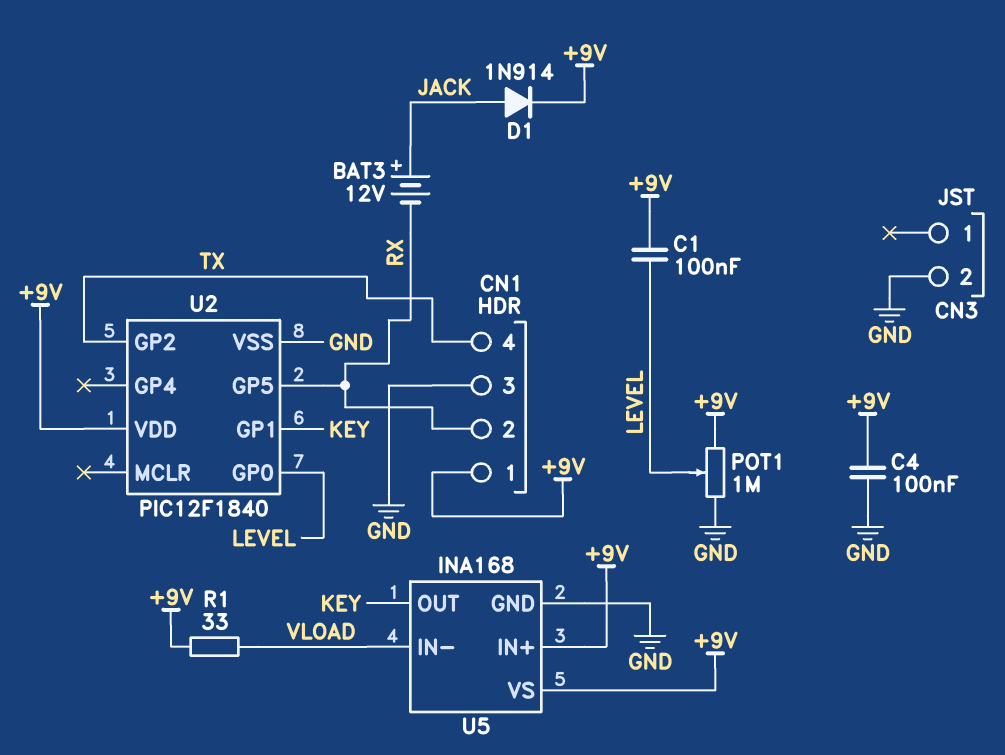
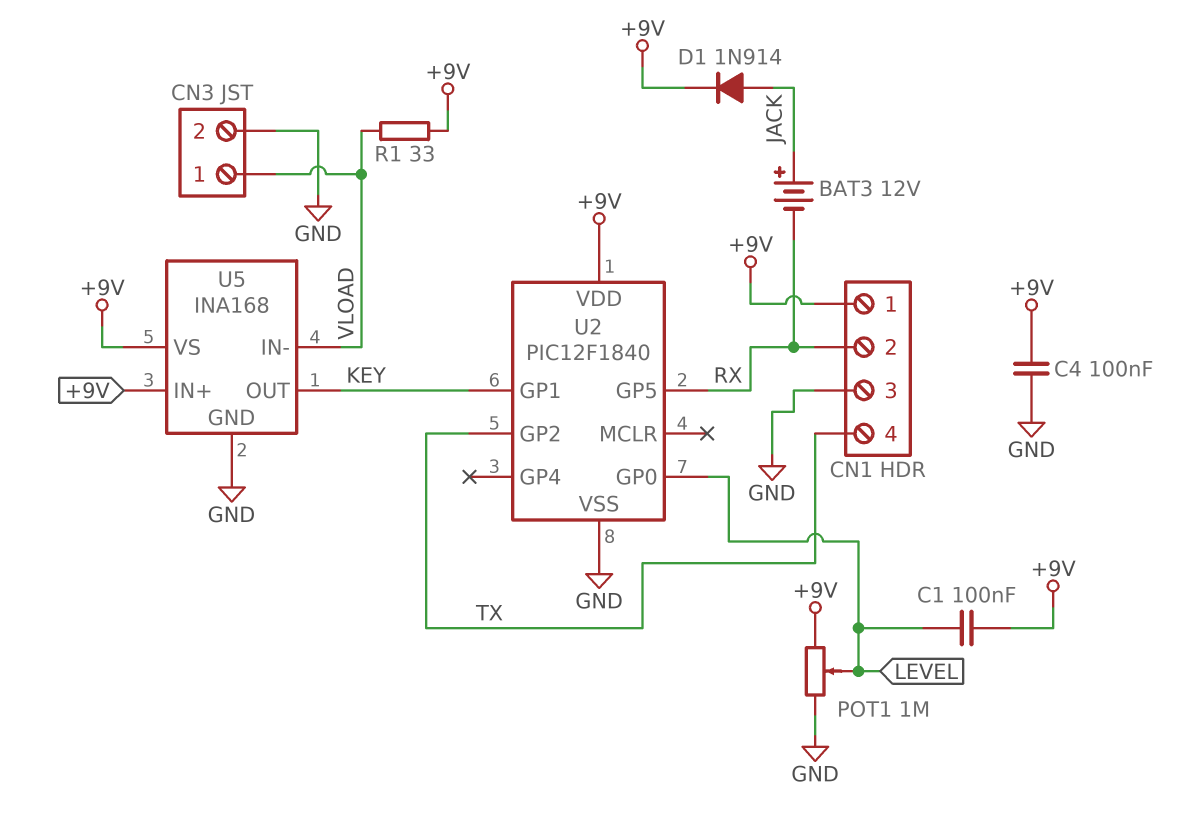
CN3 pin 1: none -> VLOAD

